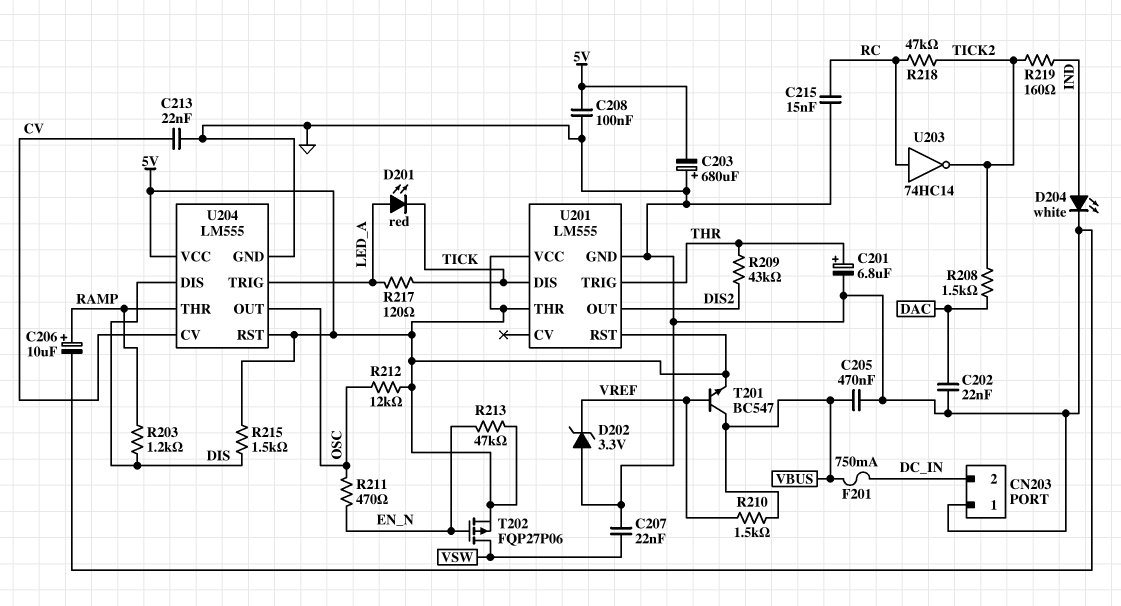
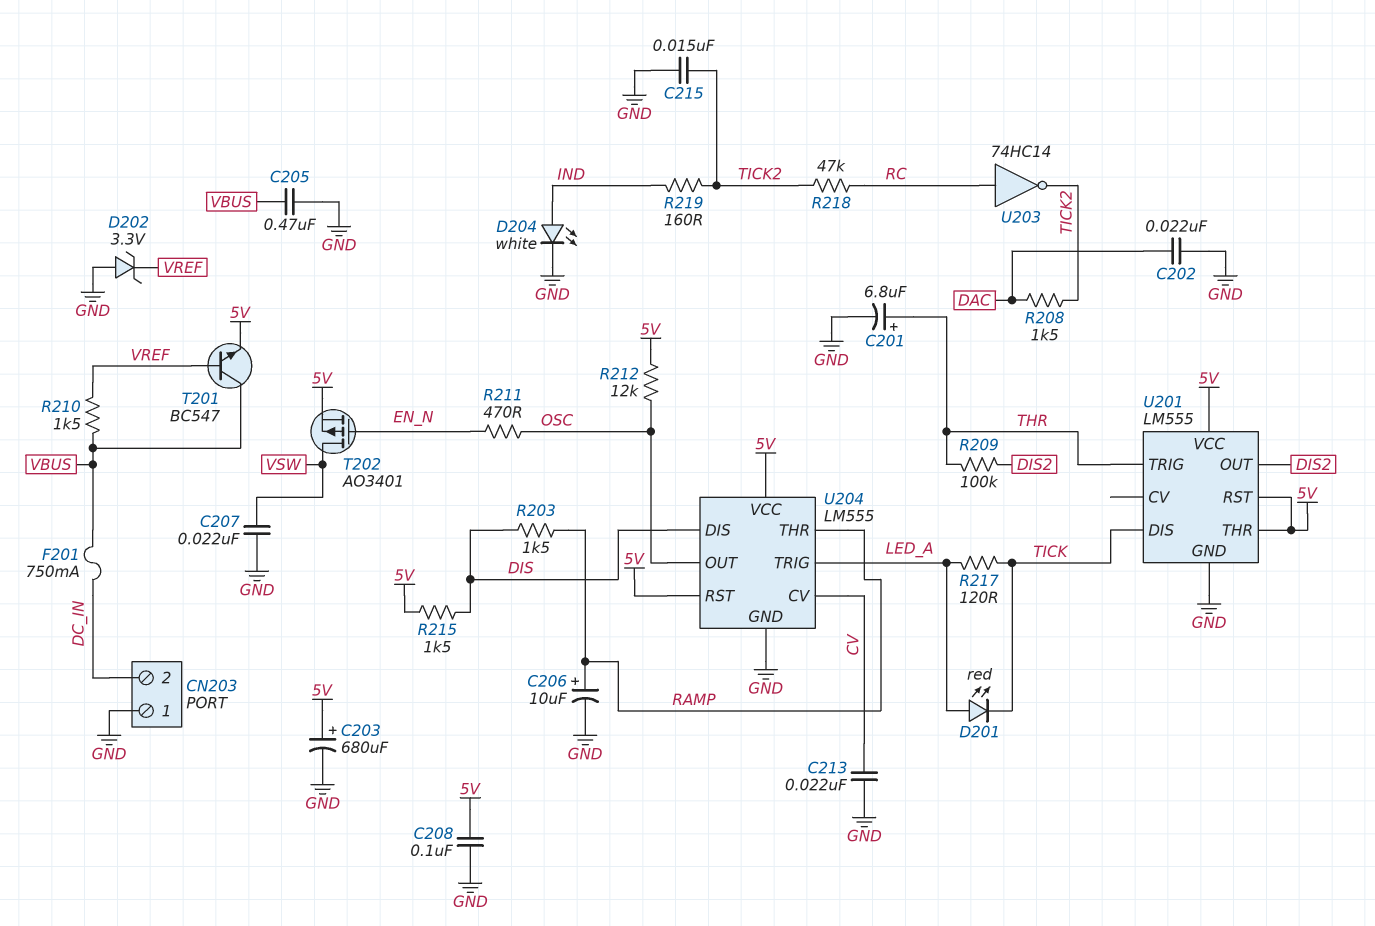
C203: 680uF (plus GND, minus 5V) -> 680uF (plus 5V, minus GND)
C215: 15nF (GND, RC) -> 15nF (GND, TICK2)
R203: 1.2k (DIS, RAMP) -> 1.5k (DIS, RAMP)
R209: 43k (DIS2, THR) -> 100k (DIS2, THR)
R213: 47k (5V, EN_N) -> none
T202: PMOS FQP27P06 (G EN_N, D VSW, S 5V) -> PMOS AO3401 (G EN_N, D VSW, S 5V)

